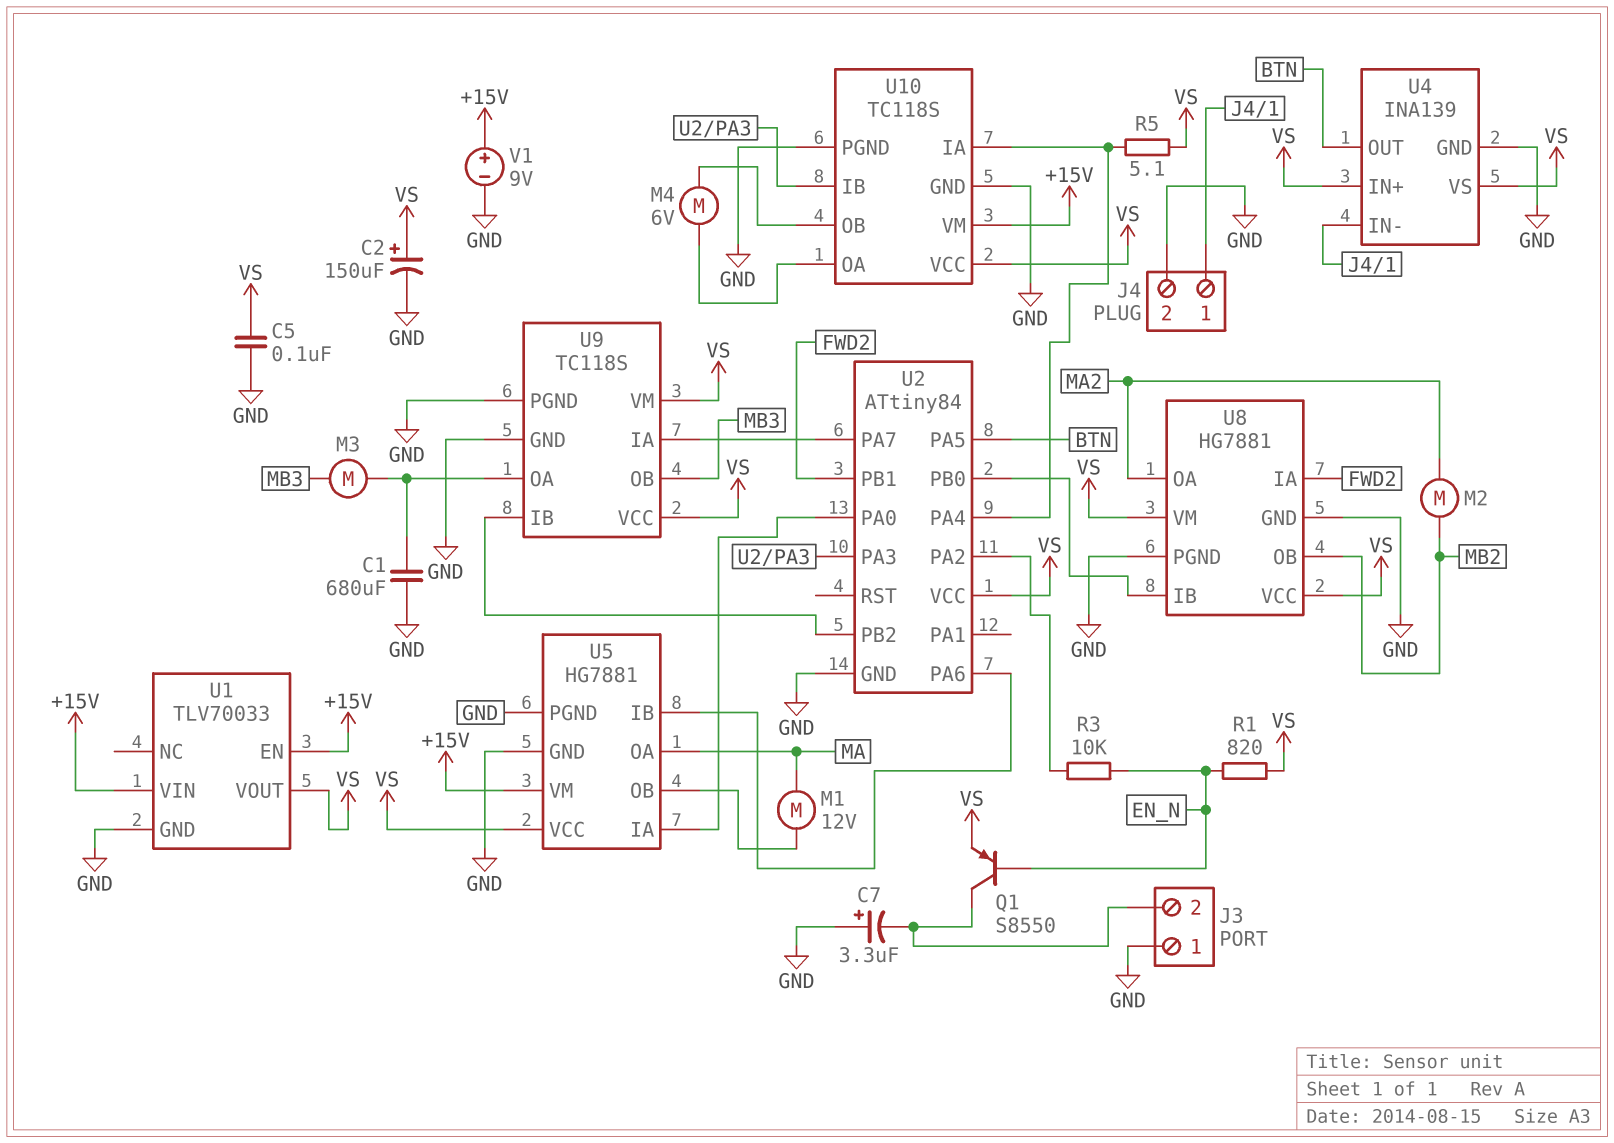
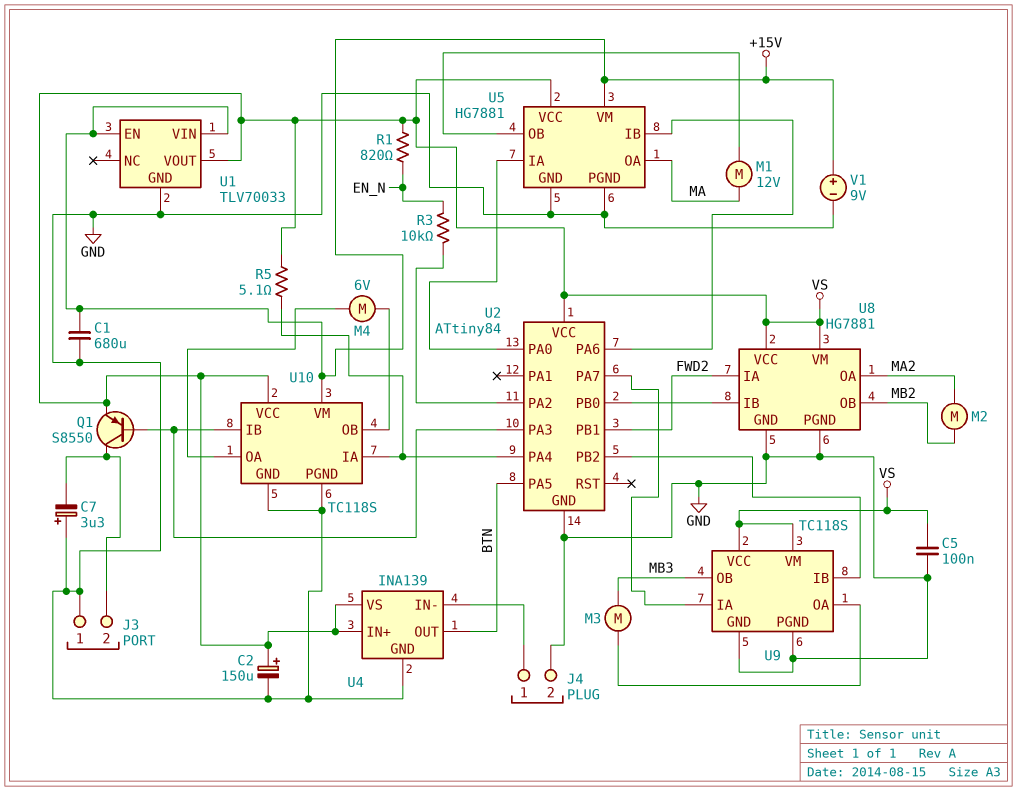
C1: 680uF (GND, U9/OA) -> 680uF (+15V, GND)
Q1: PNP S8550 (B EN_N, C J3/2, E VS) -> PNP S8550 (B U2/PA3, C J3/2, E VS)

